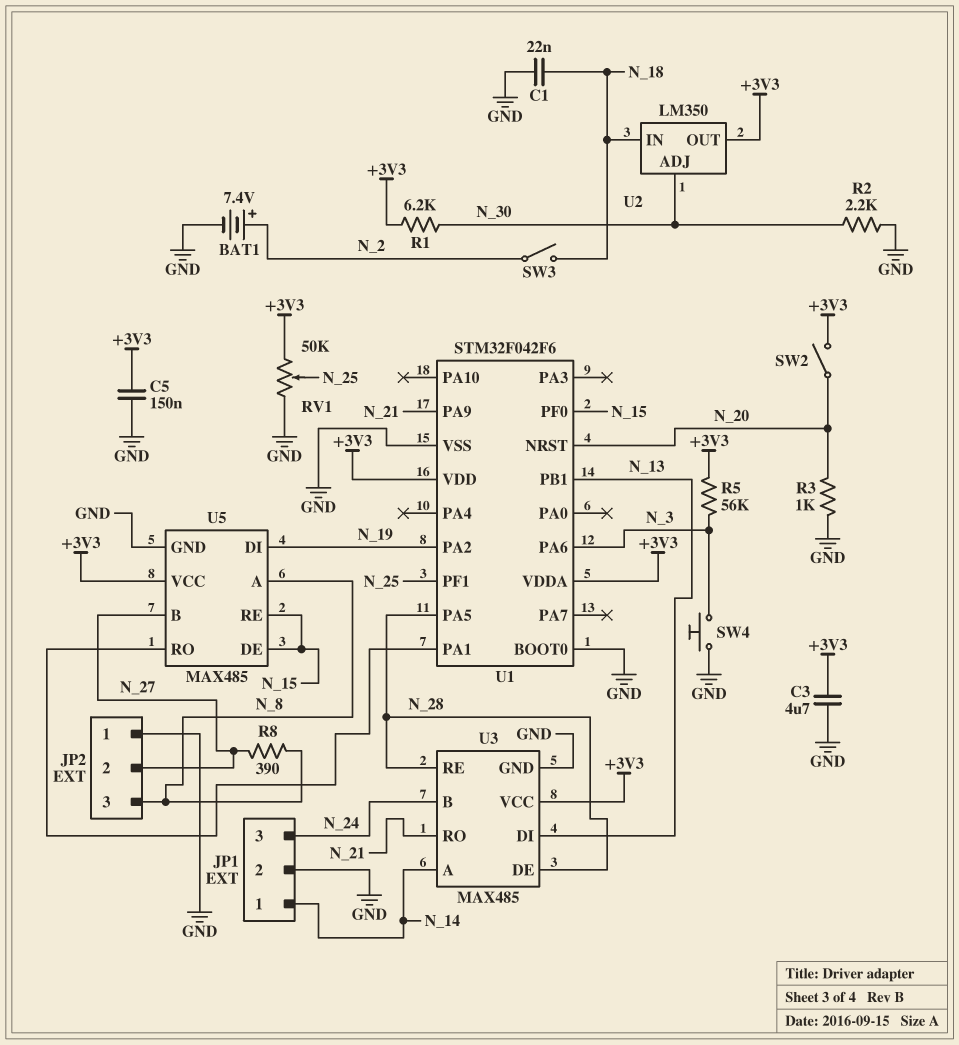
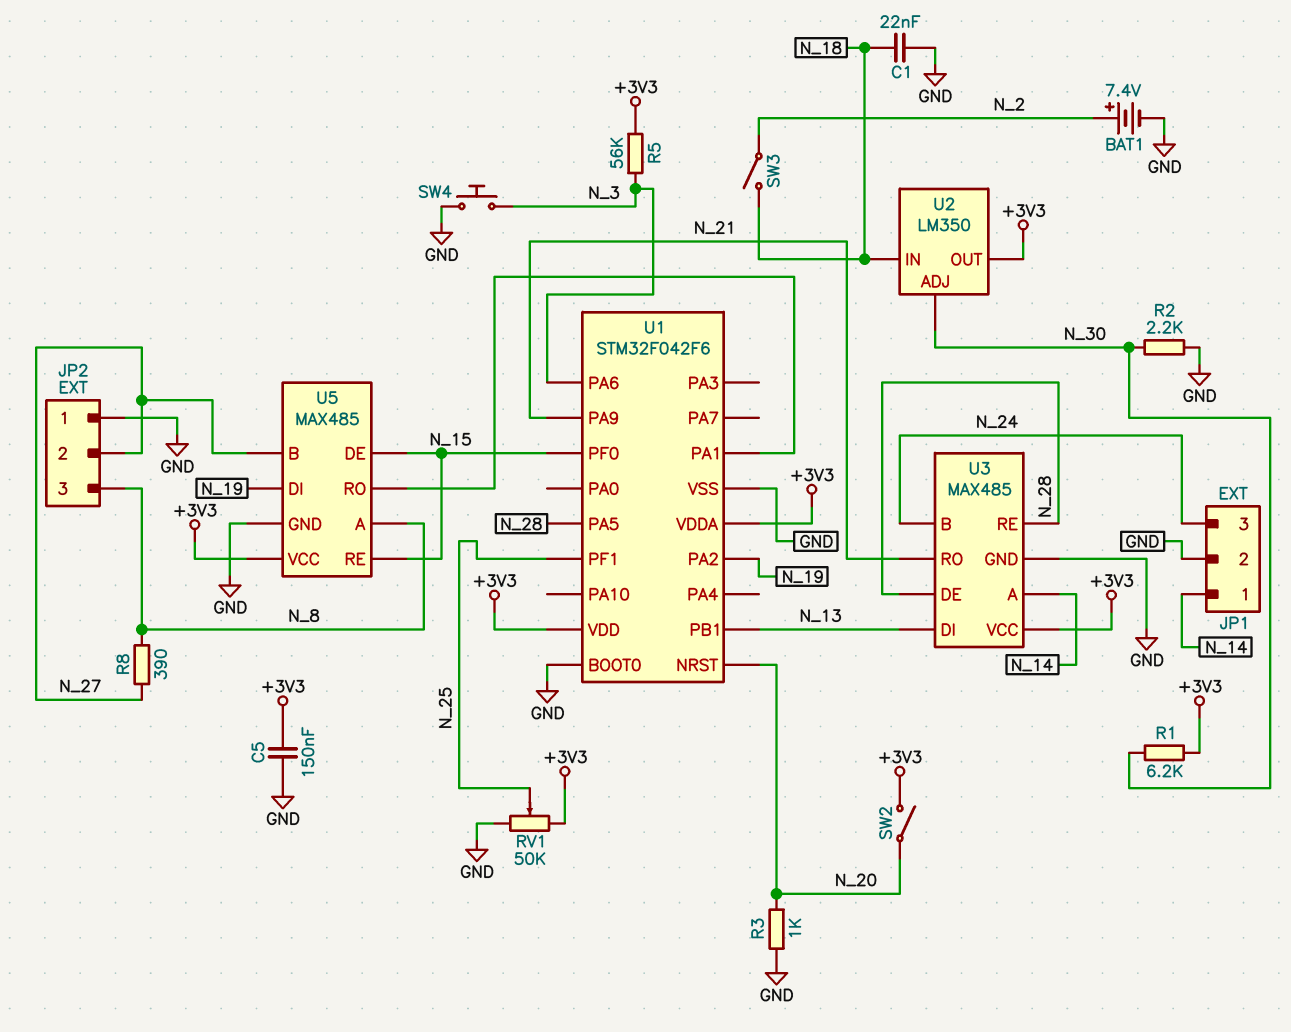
C3: 4.7uF (+3V3, GND) -> none

